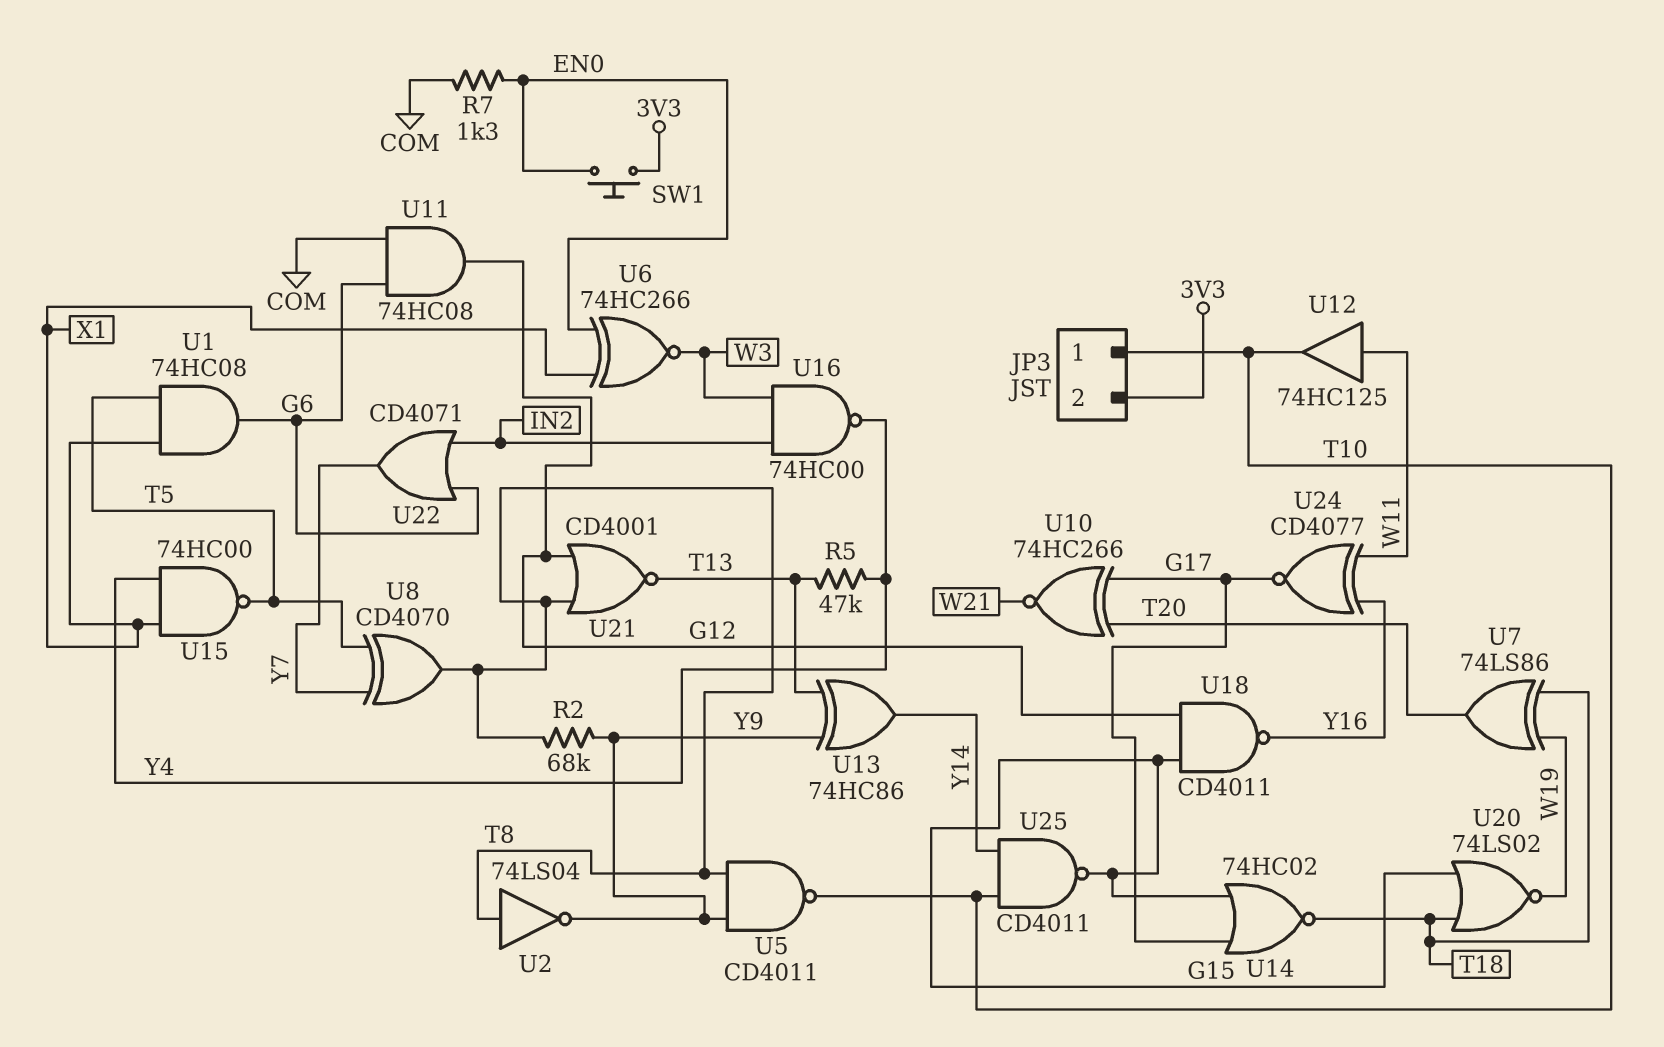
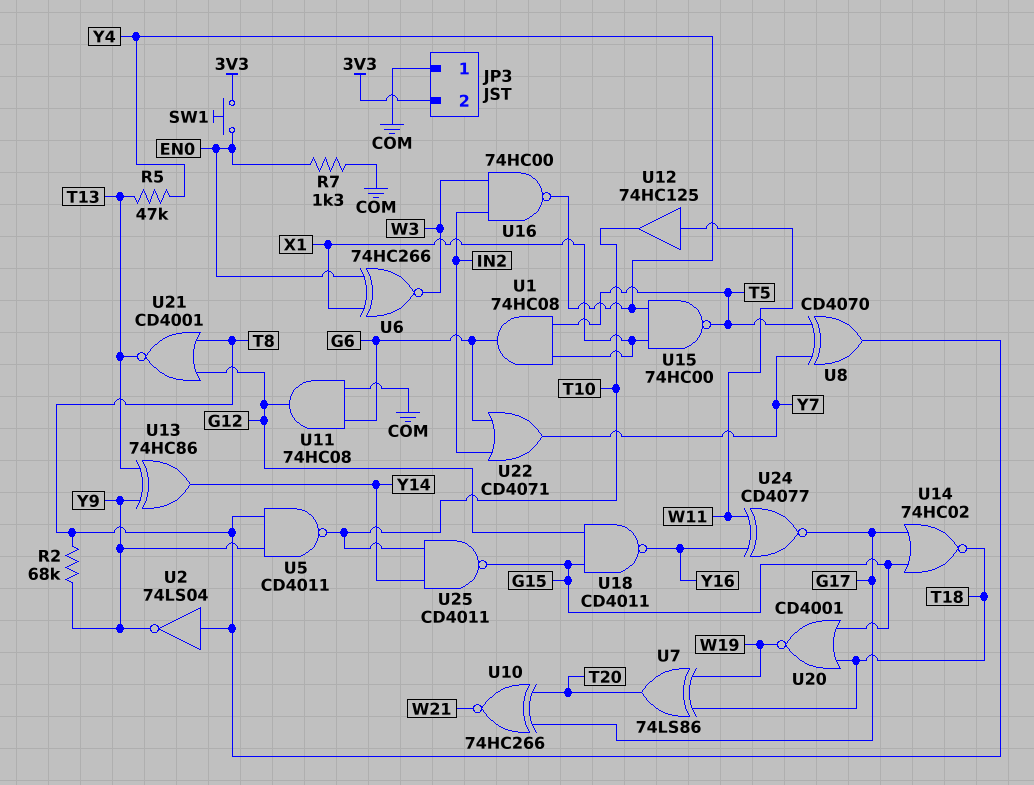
JP3 pin 1: T10 -> COM
U20: NOR 74LS02 (in G15, in T18, out W19) -> NOR CD4001 (in G15, in T18, out W19)

